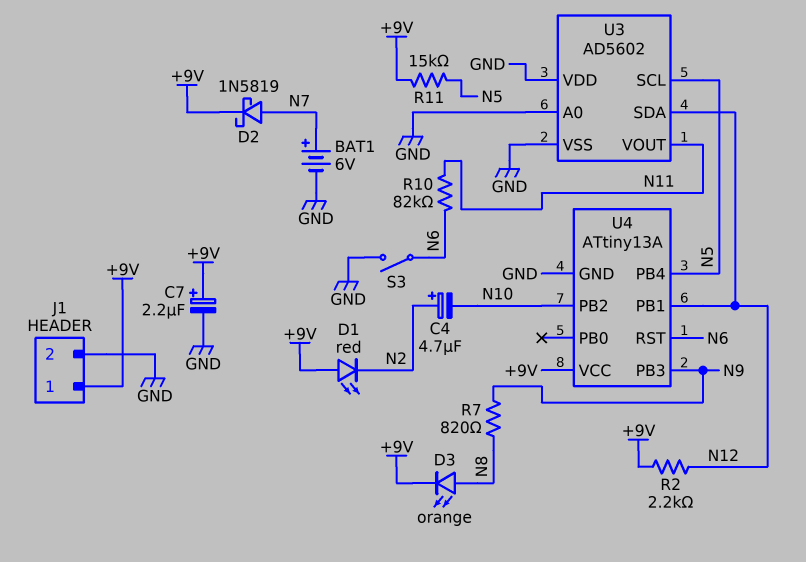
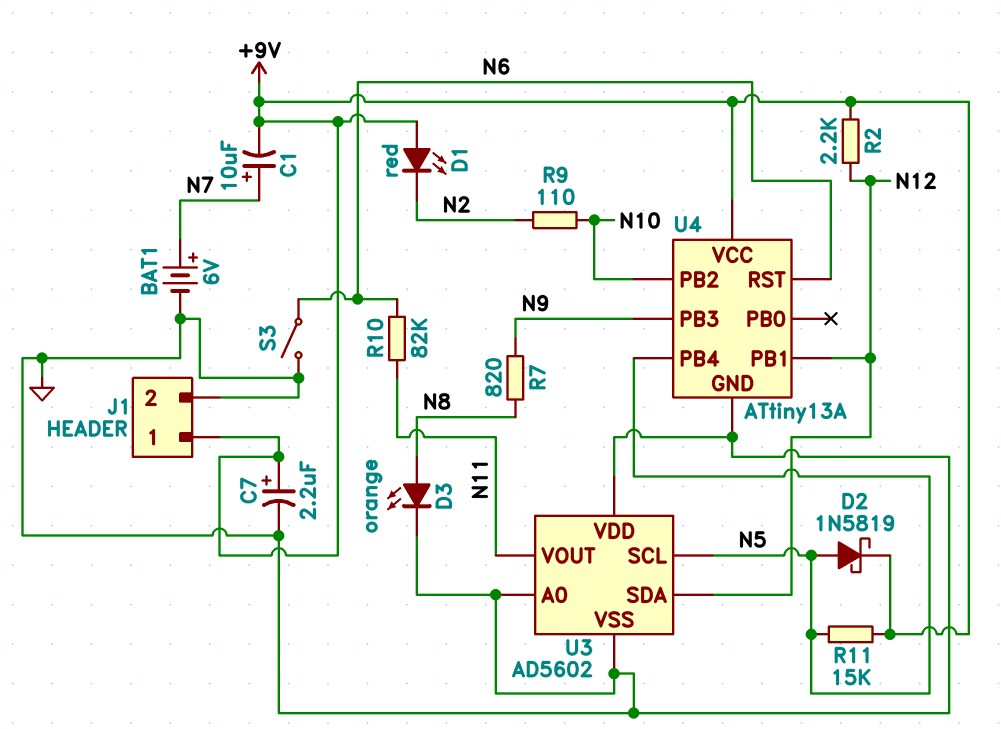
C1: none -> 10uF (plus N7, minus +9V)
C4: 4.7uF (plus N2, minus N10) -> none
D2: schottky 1N5819 (A N7, K +9V) -> schottky 1N5819 (A N5, K +9V)
D3: LED orange (A N8, K +9V) -> LED orange (A N8, K GND)
R9: none -> 110 (N2, N10)

